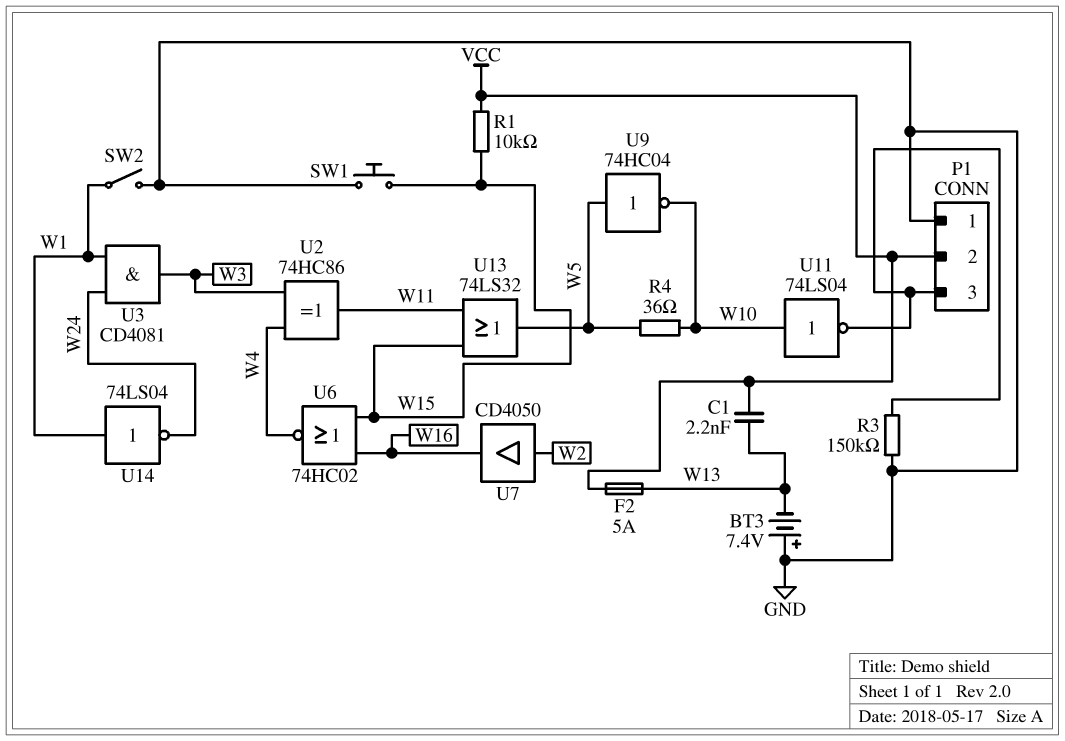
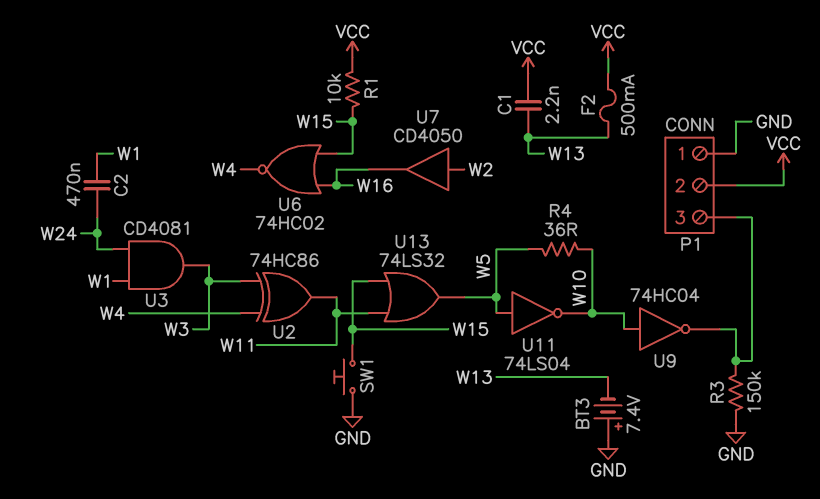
C2: none -> 470nF (W1, W24)
F2: 5A (VCC, W13) -> 500mA (VCC, W13)
SW2: switch (GND, W1) -> none
U9: NOT 74HC04 (in W5, out W10) -> NOT 74HC04 (in W10, out P1/3)
U11: NOT 74LS04 (in W10, out P1/3) -> NOT 74LS04 (in W5, out W10)
U14: NOT 74LS04 (in W1, out W24) -> none

